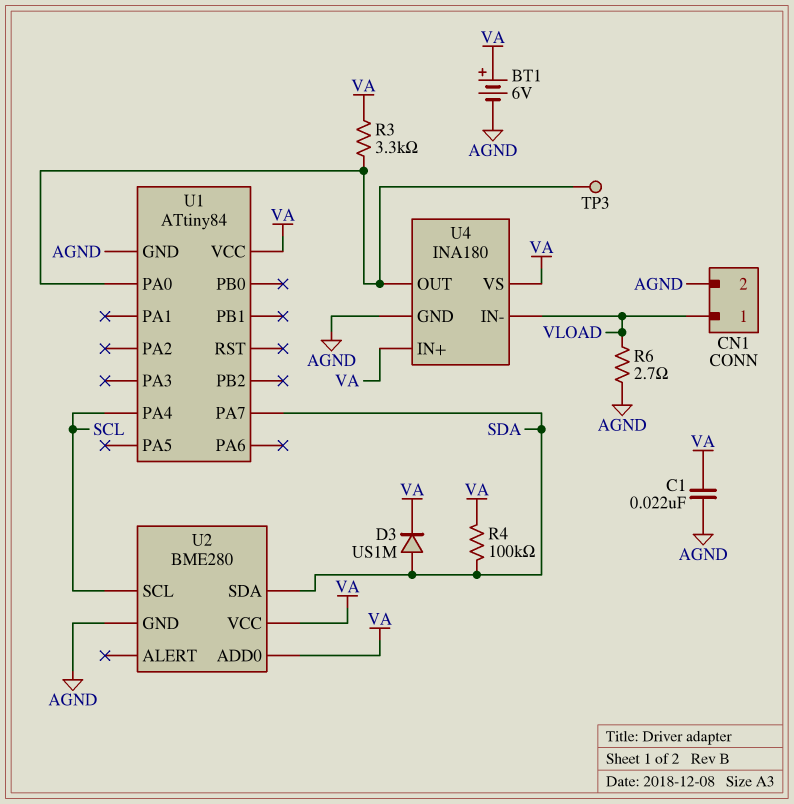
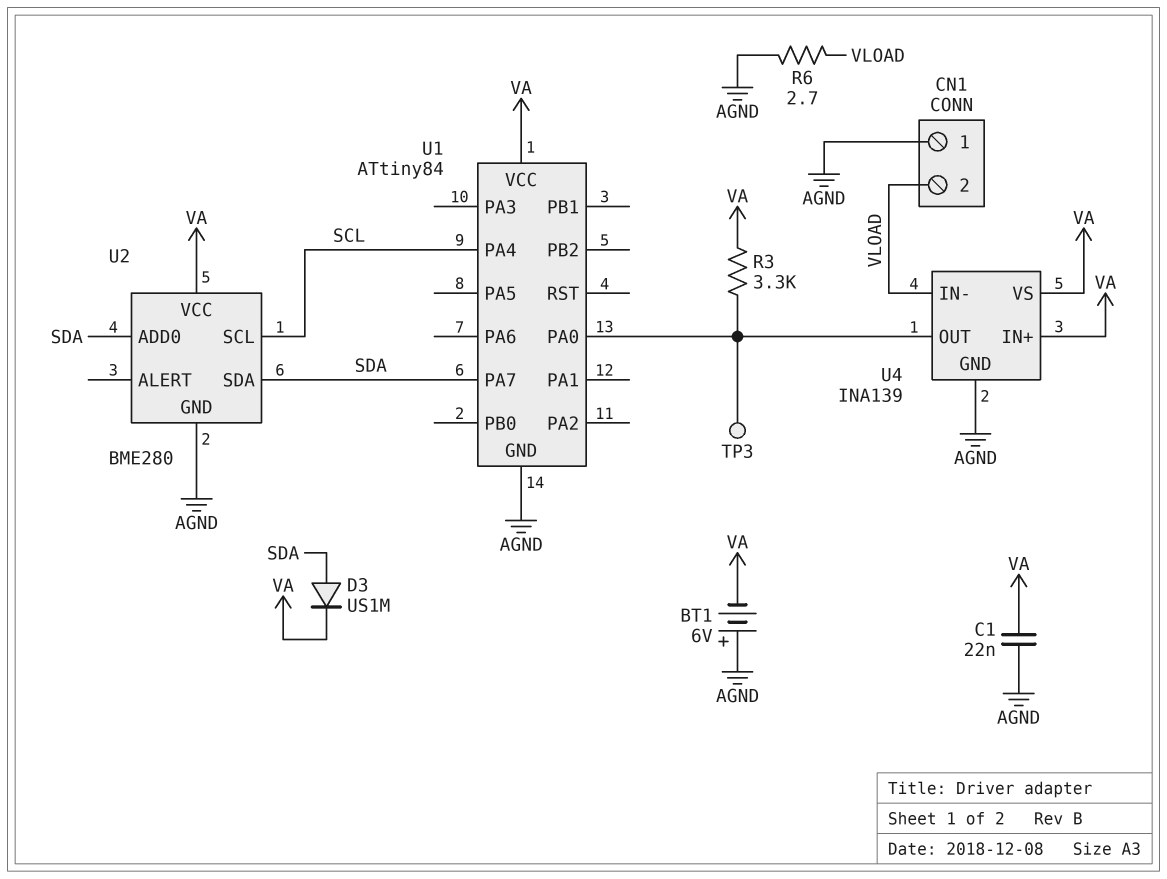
BT1: 6V (plus VA, minus AGND) -> 6V (plus AGND, minus VA)
CN1 pin 1: VLOAD -> AGND
CN1 pin 2: AGND -> VLOAD
R4: 100k (SDA, VA) -> none
U2 pin ADD0: VA -> SDA
U4: INA180 -> INA139

